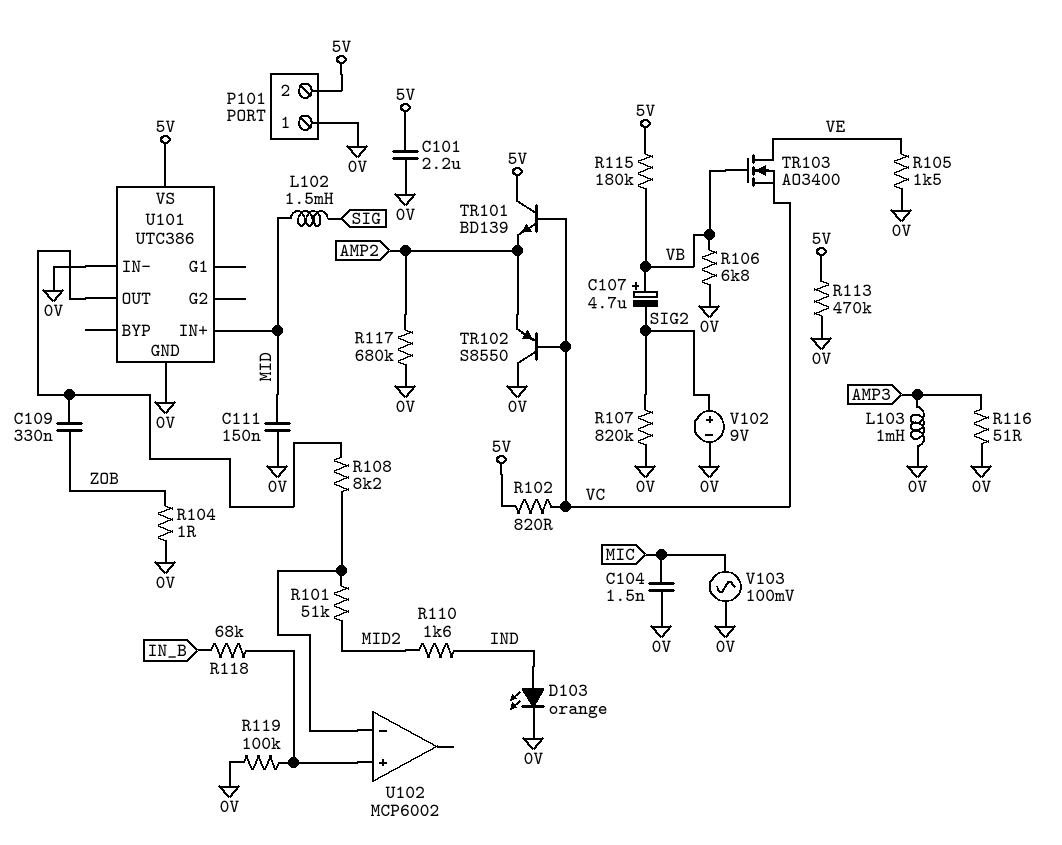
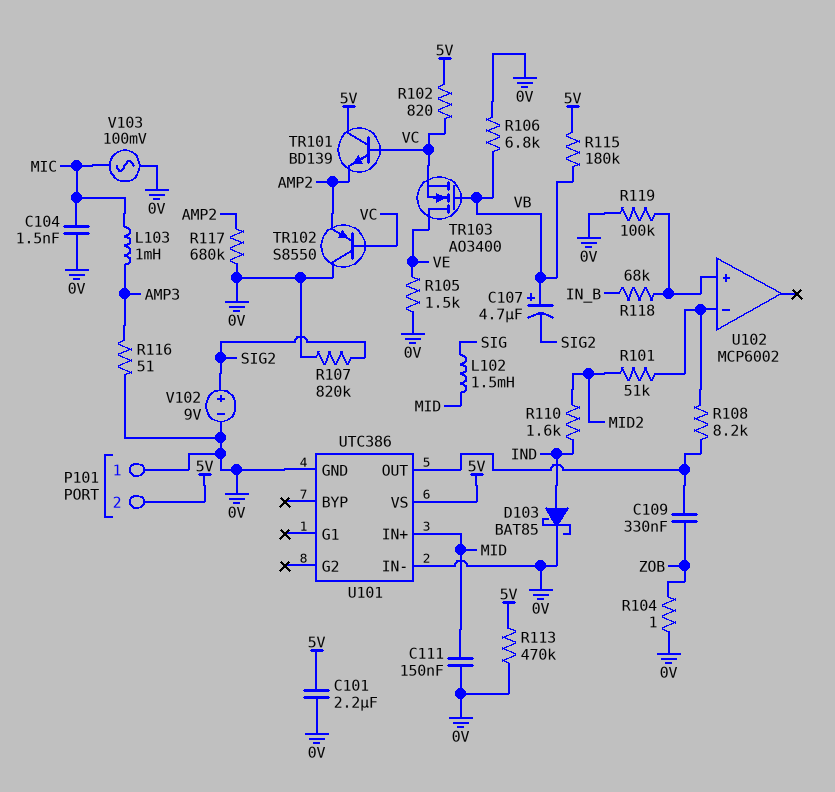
D103: LED orange (A IND, K 0V) -> schottky BAT85 (A IND, K 0V)
L103: 1mH (0V, AMP3) -> 1mH (AMP3, MIC)

